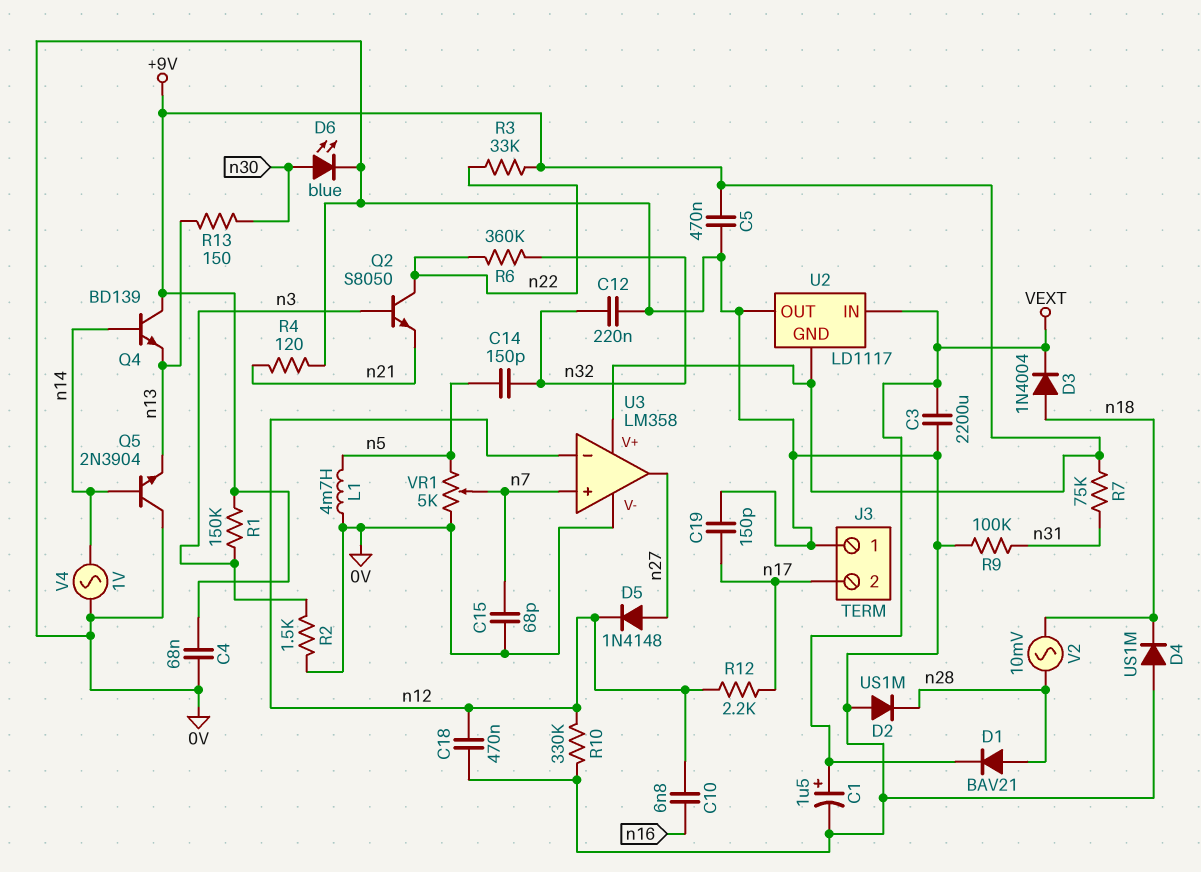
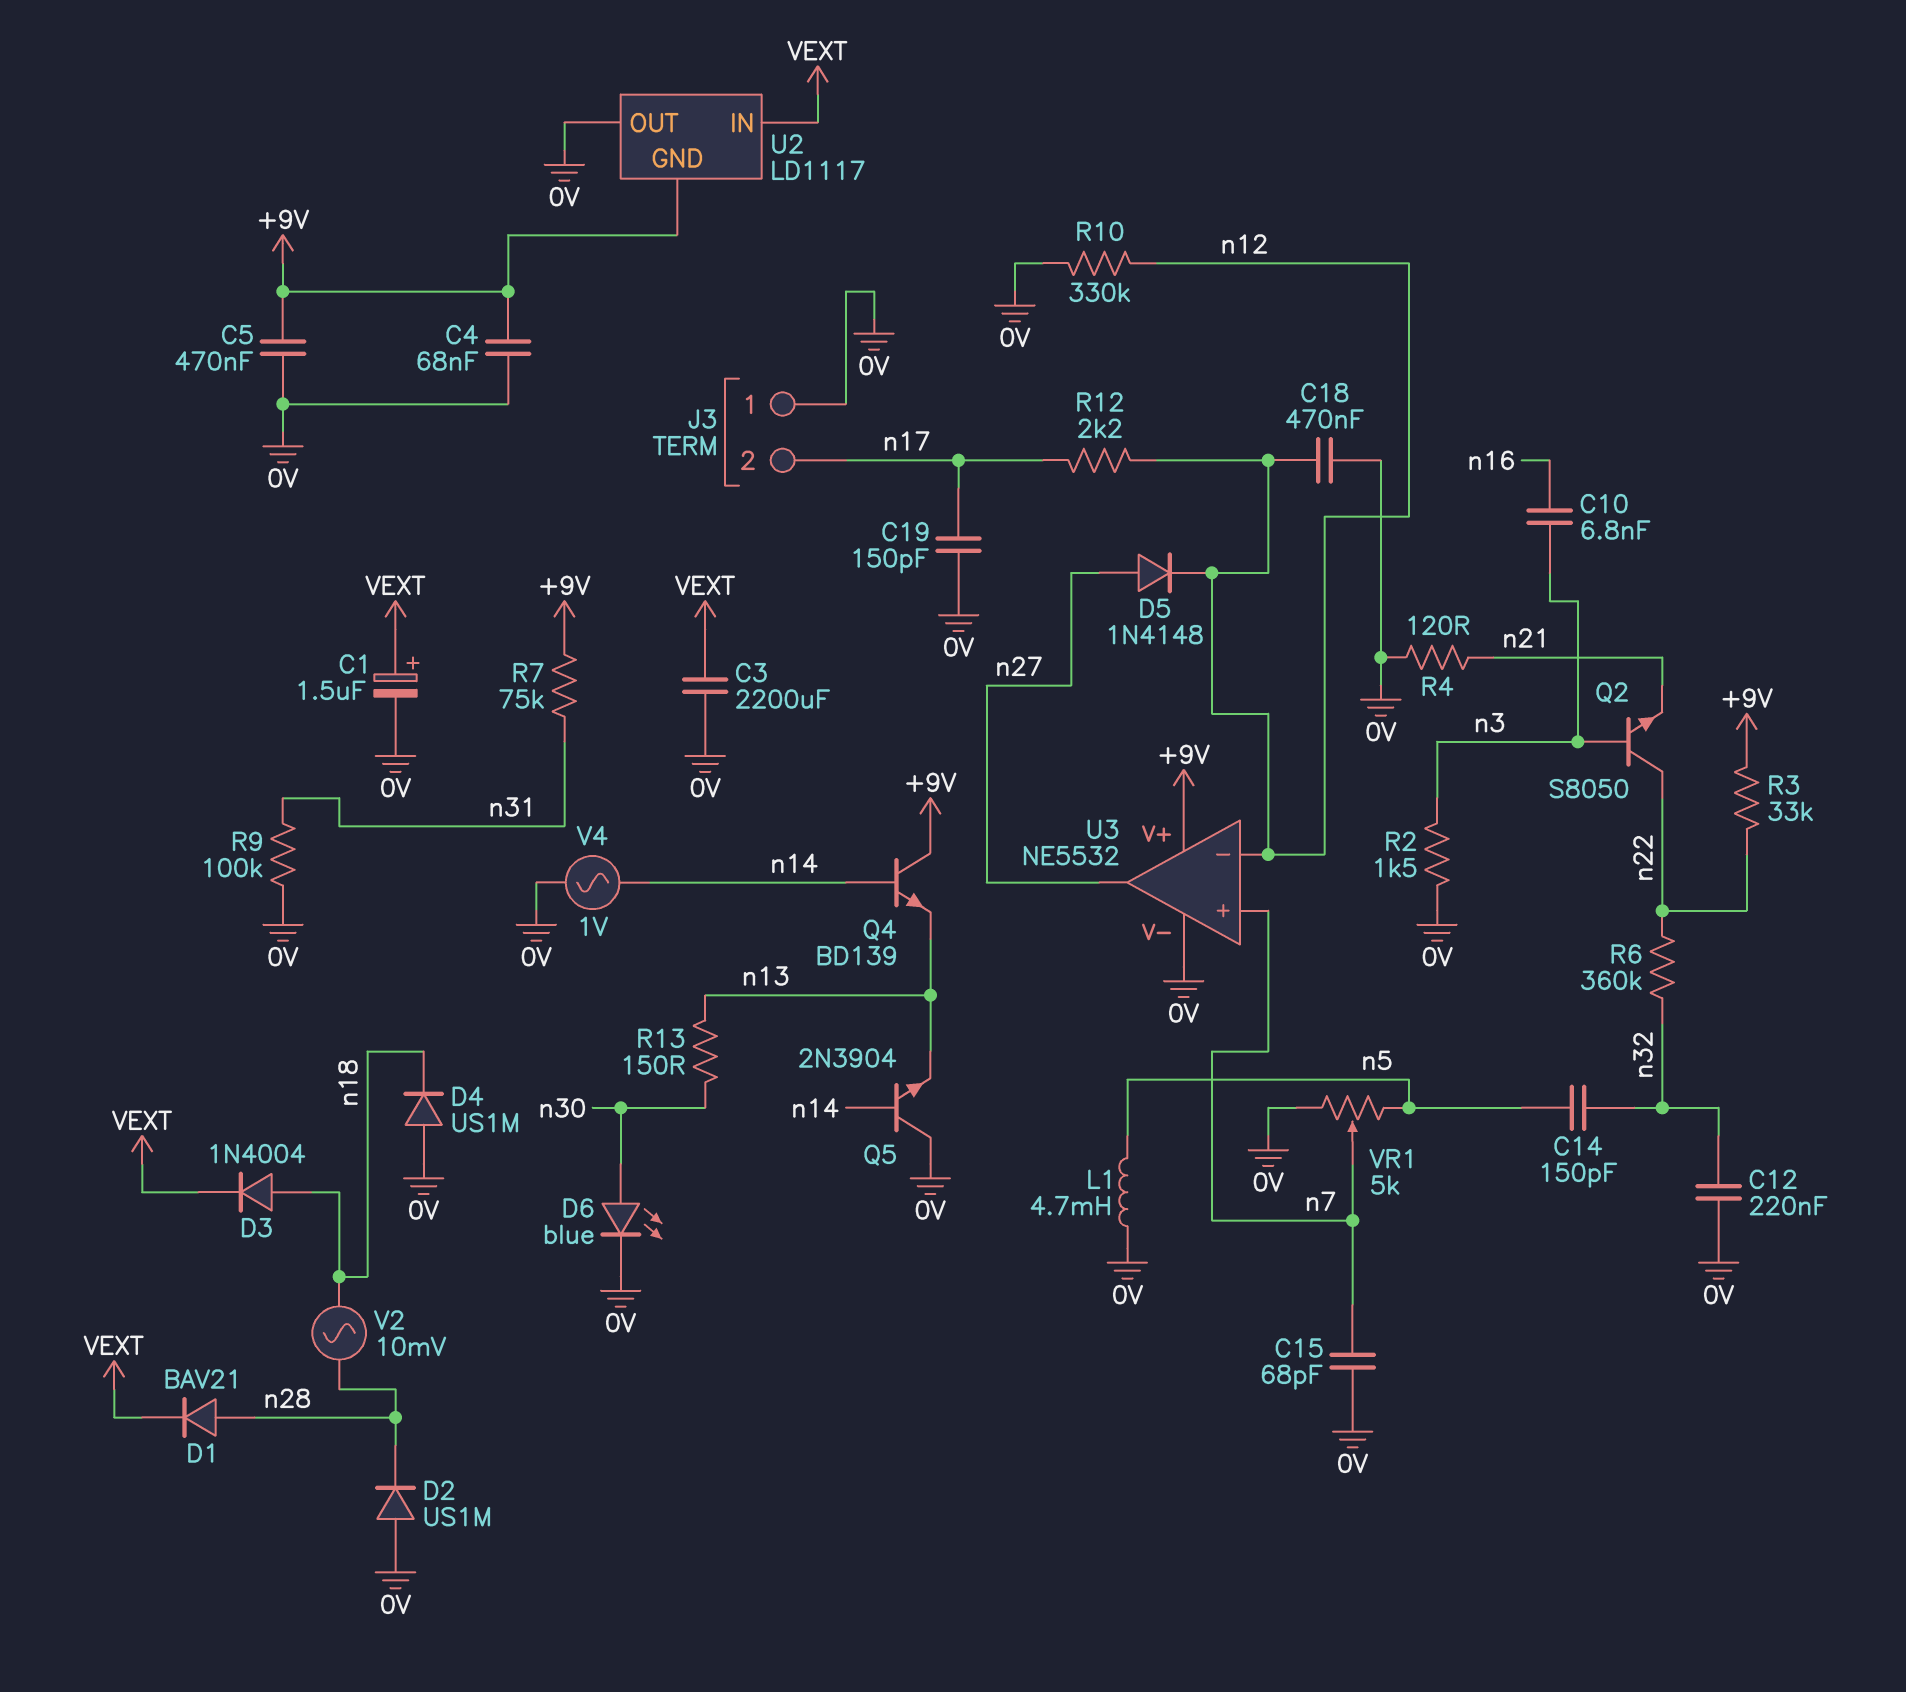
C10: 6.8nF (n12, n16) -> 6.8nF (n3, n16)
R1: 150k (+9V, n3) -> none
U3: LM358 -> NE5532

